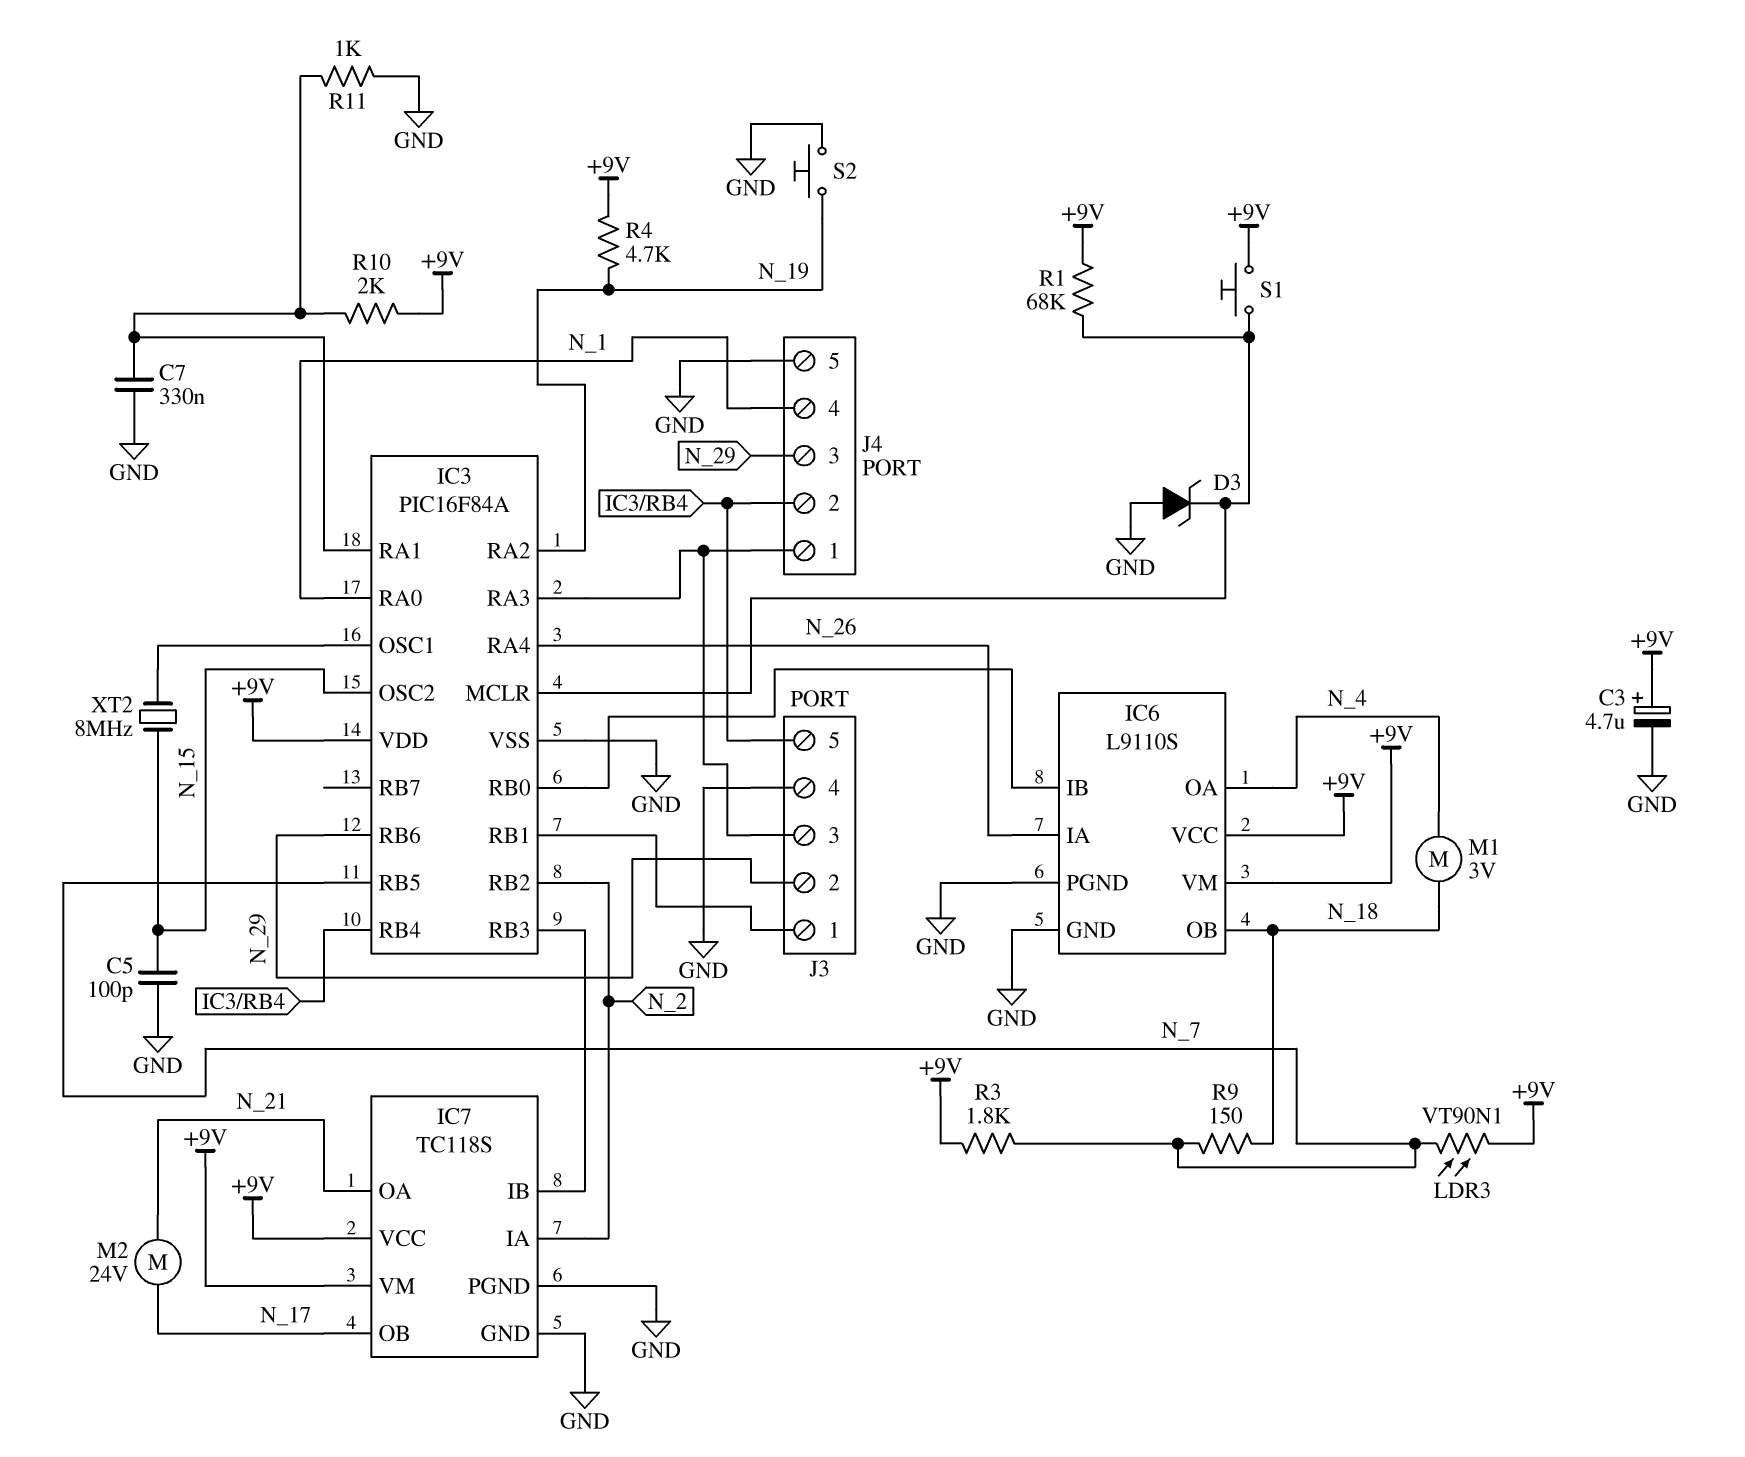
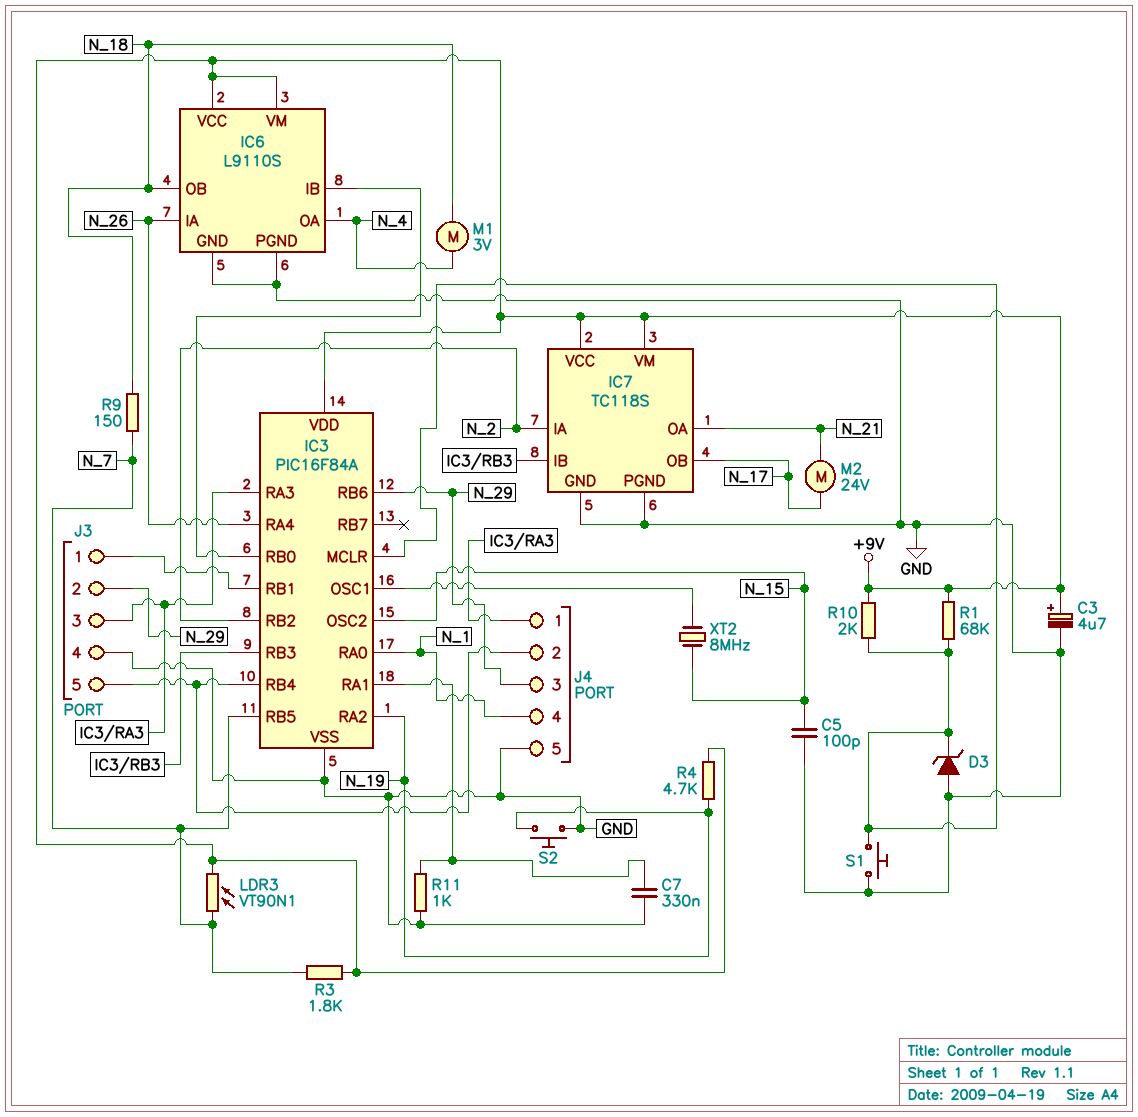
R10: 2k (+9V, IC3/RA1) -> 2k (+9V, IC3/MCLR)
S1: button (+9V, IC3/MCLR) -> button (GND, IC3/MCLR)

